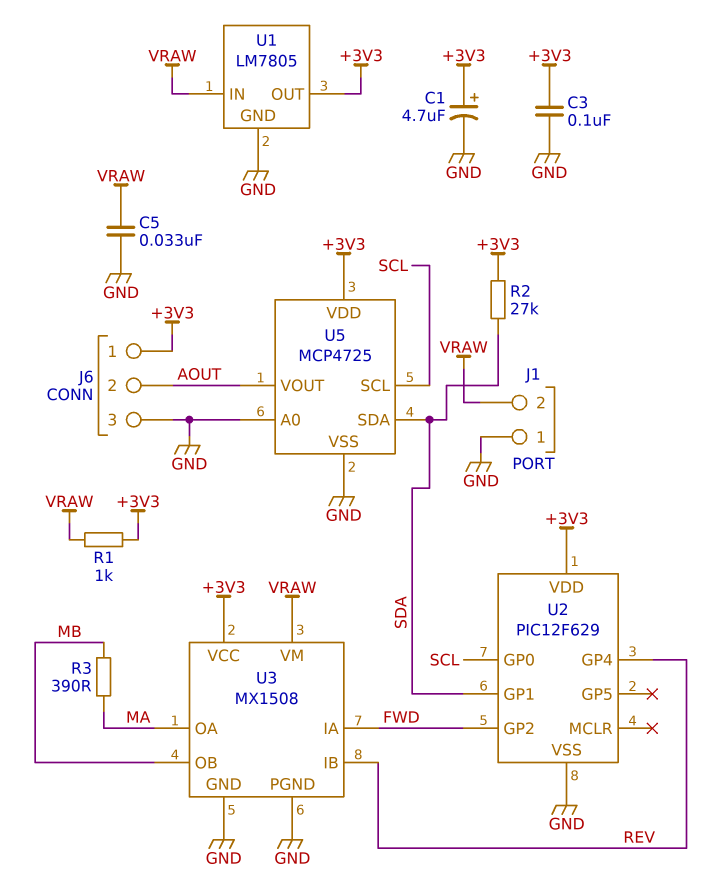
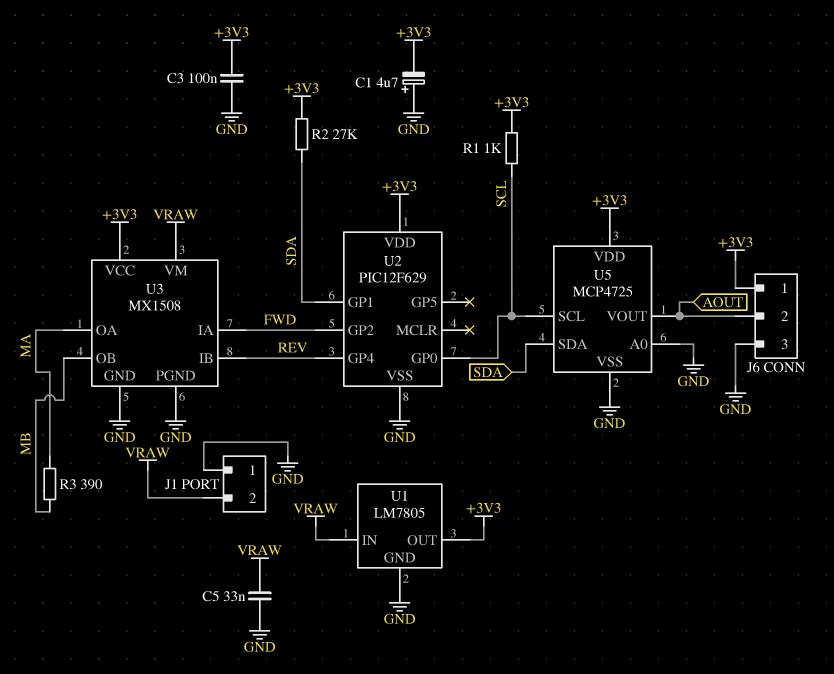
C1: 4.7uF (plus +3V3, minus GND) -> 4.7uF (plus GND, minus +3V3)
R1: 1k (+3V3, VRAW) -> 1k (+3V3, SCL)

